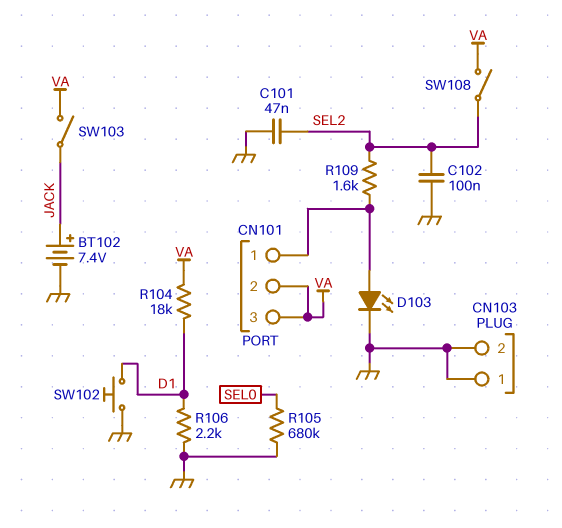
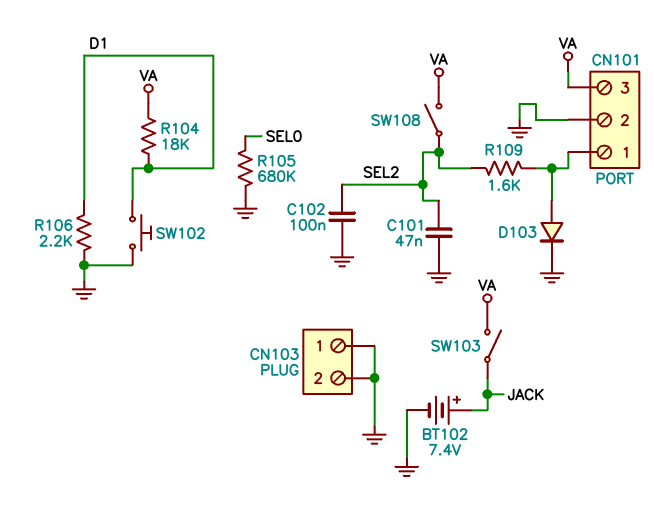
CN101 pin 2: VA -> GND
D103: LED (A CN101/1, K GND) -> diode (A CN101/1, K GND)

